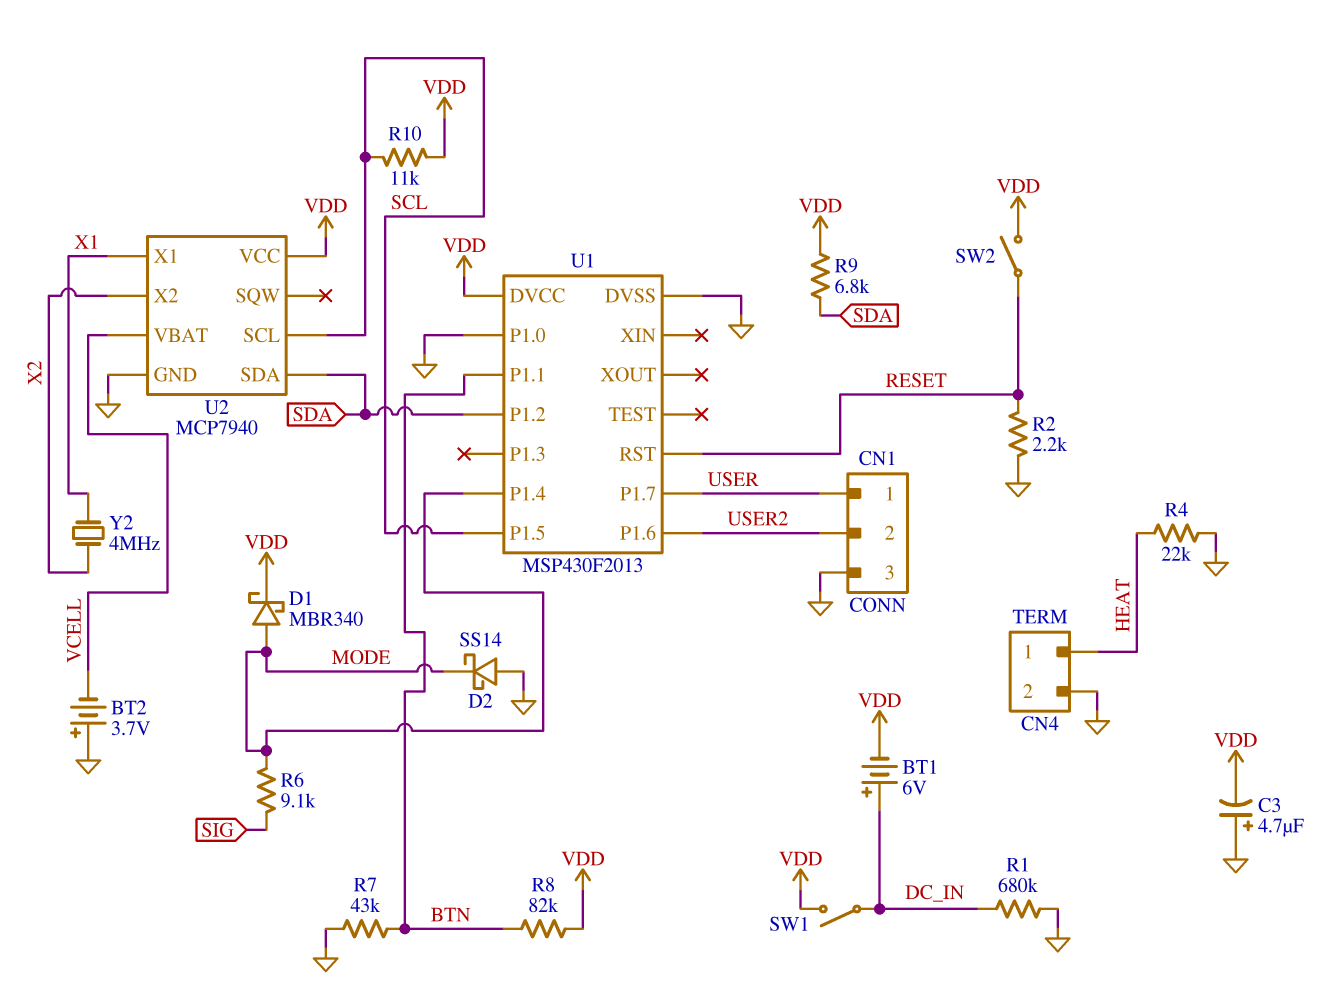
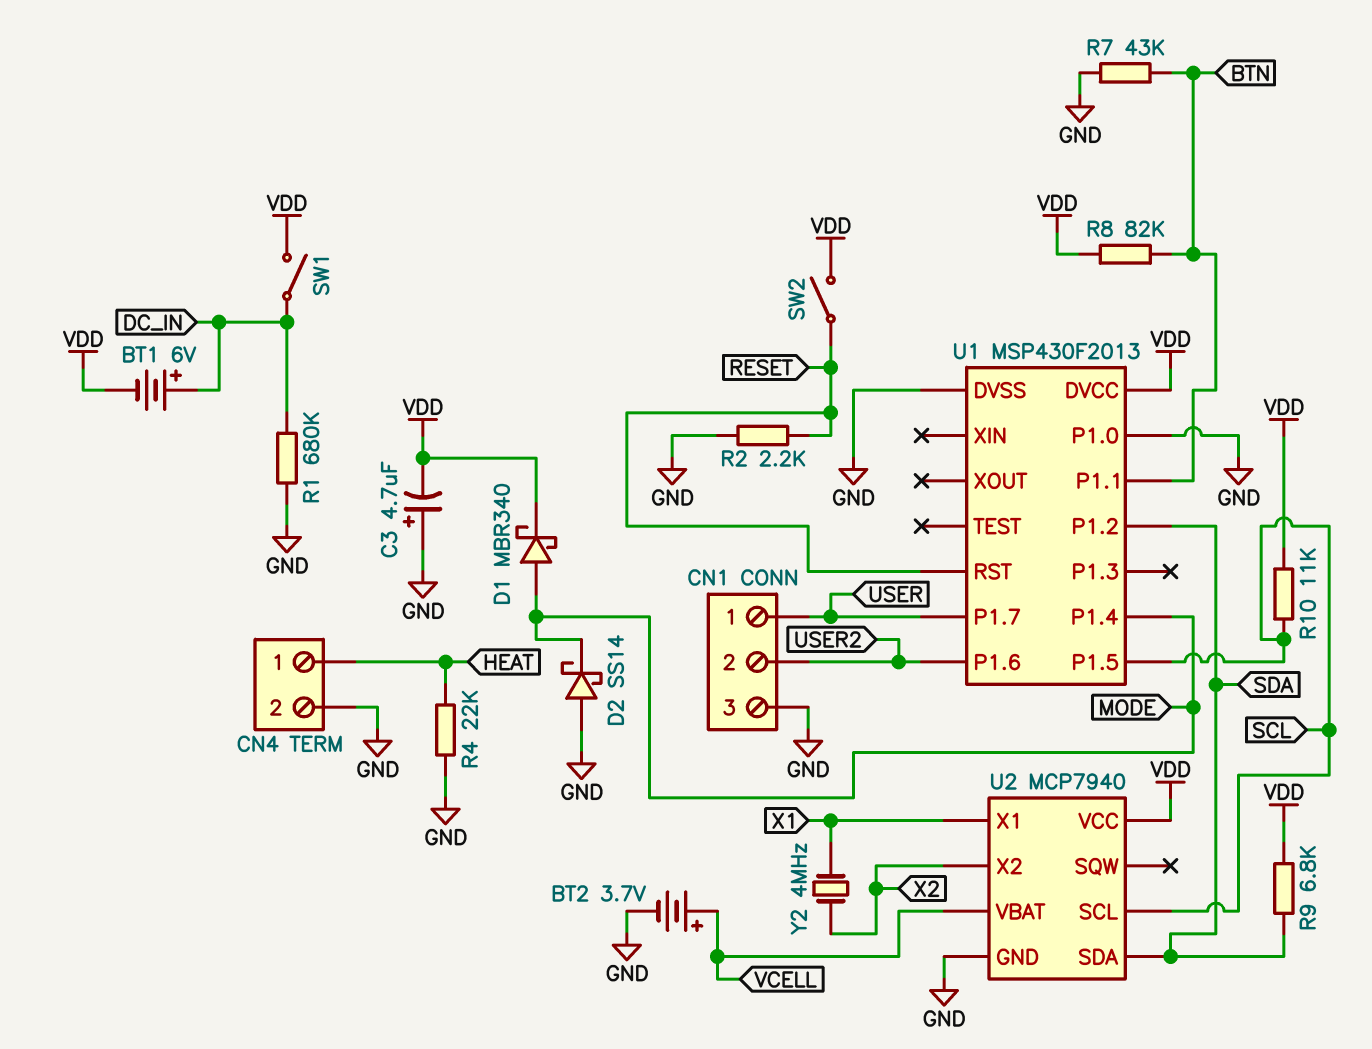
BT2: 3.7V (plus GND, minus VCELL) -> 3.7V (plus VCELL, minus GND)
R6: 9.1k (MODE, SIG) -> none

